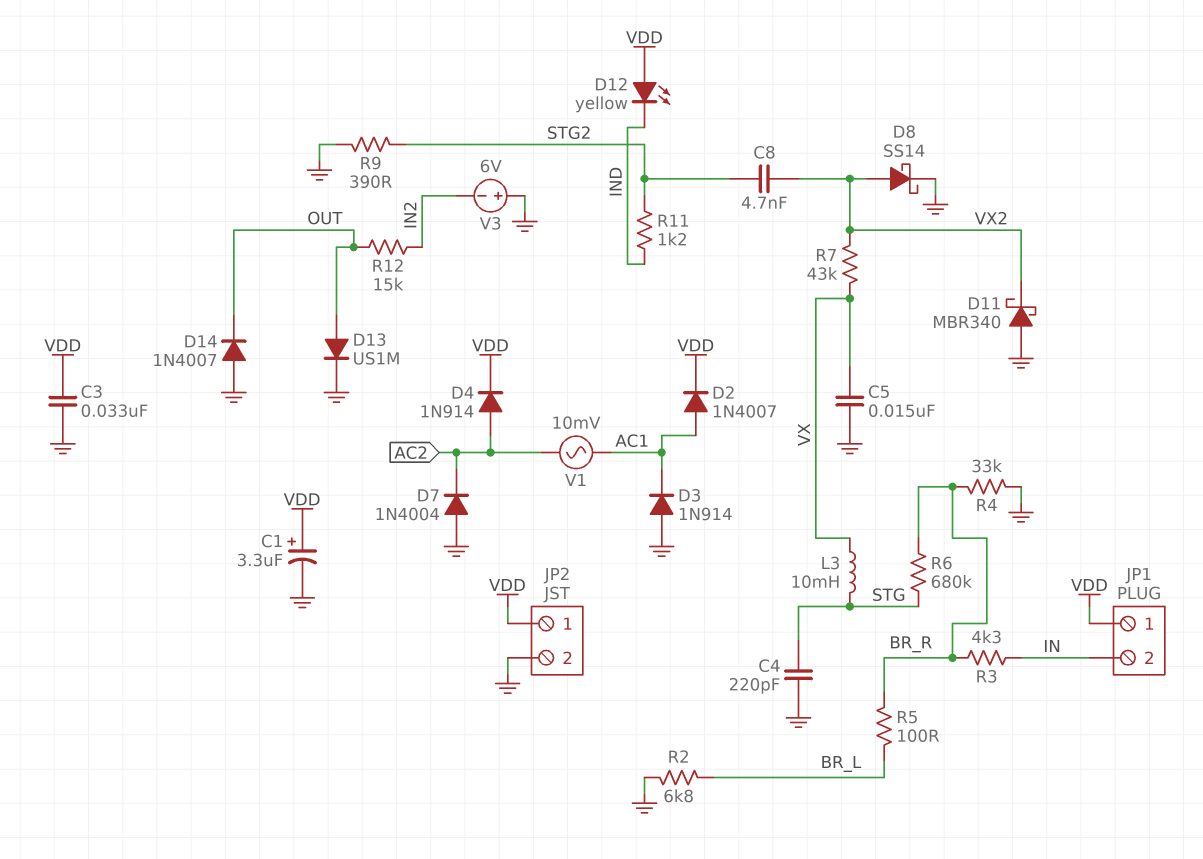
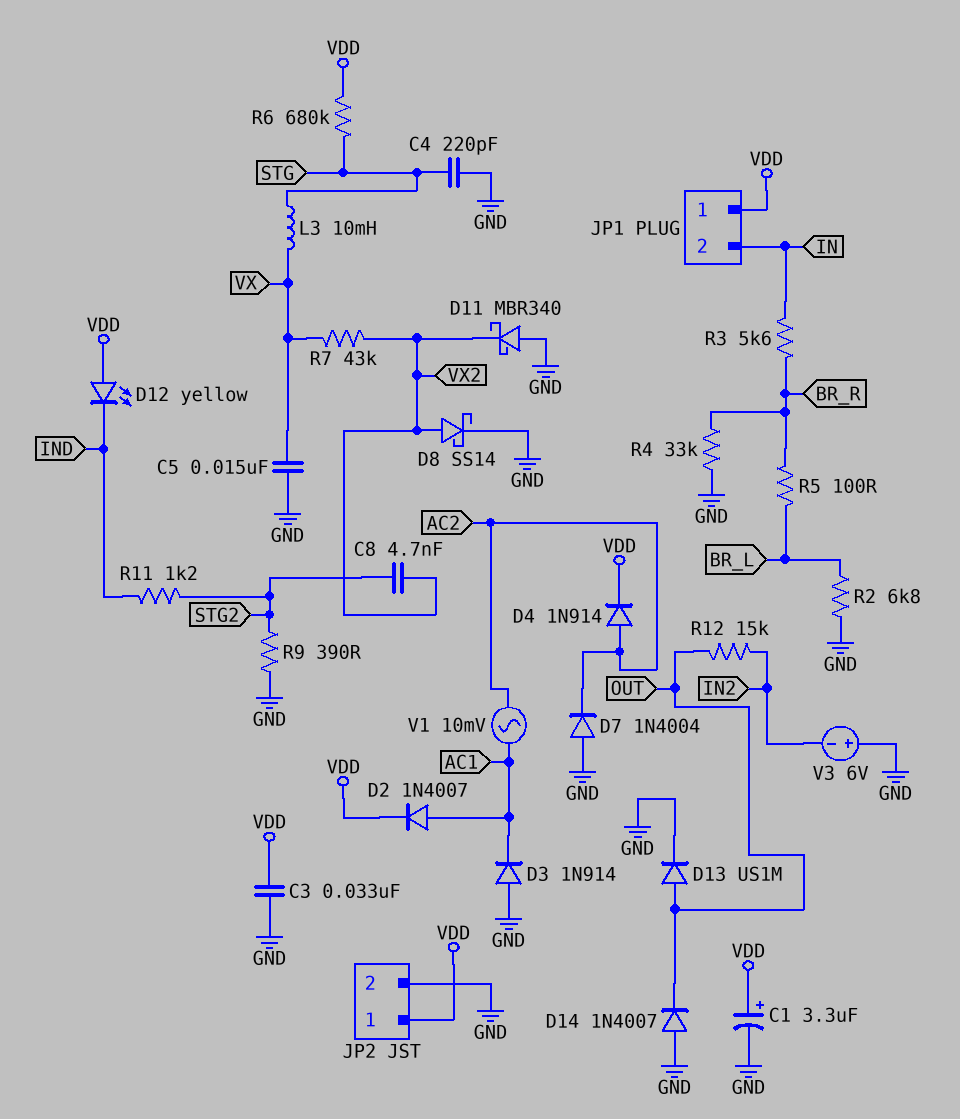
R3: 4.3k (BR_R, IN) -> 5.6k (BR_R, IN)
R6: 680k (BR_R, STG) -> 680k (STG, VDD)

